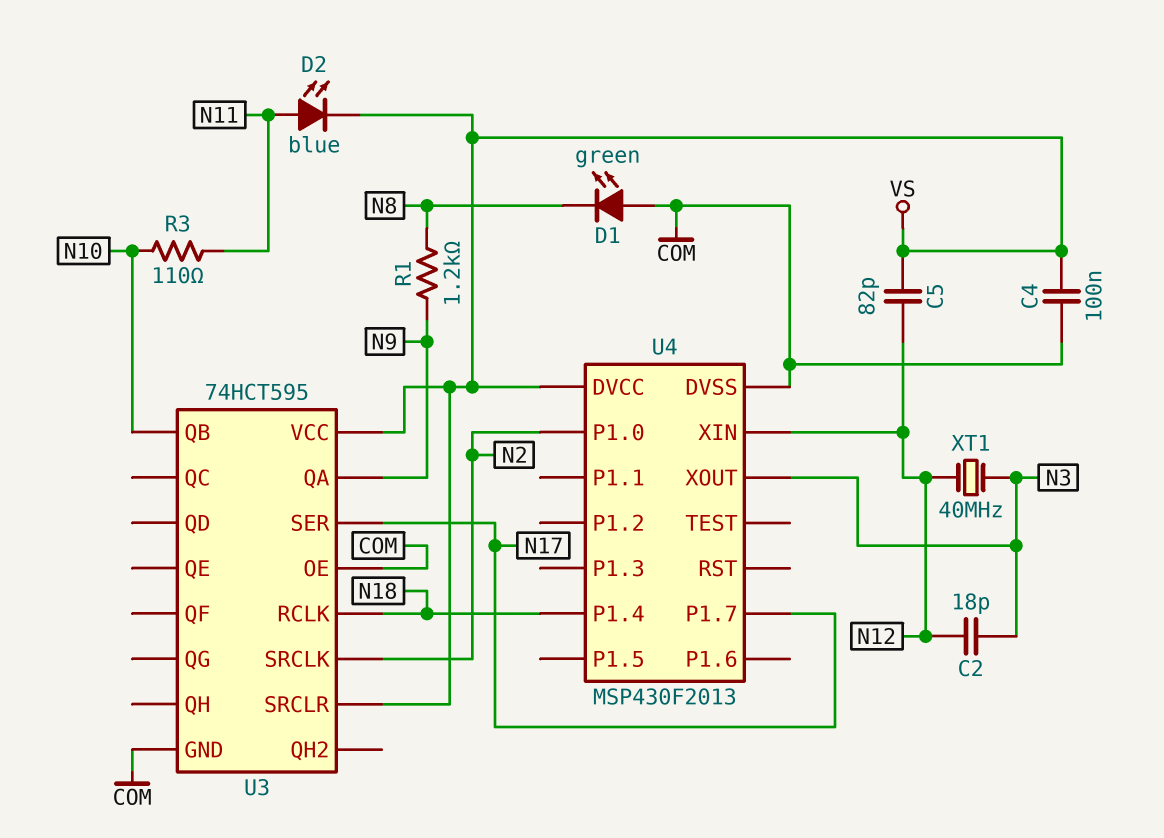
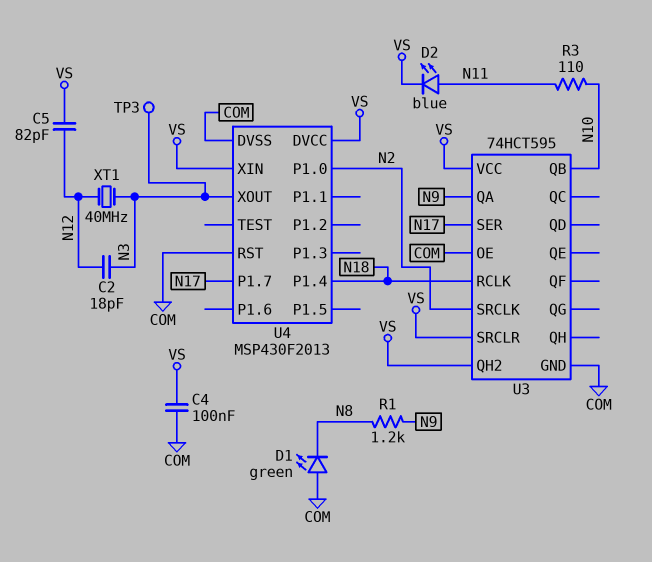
TP3: none -> test point (N3)
U3 pin QH2: none -> VS
U4 pin RST: none -> COM
U4 pin XIN: N12 -> VS

